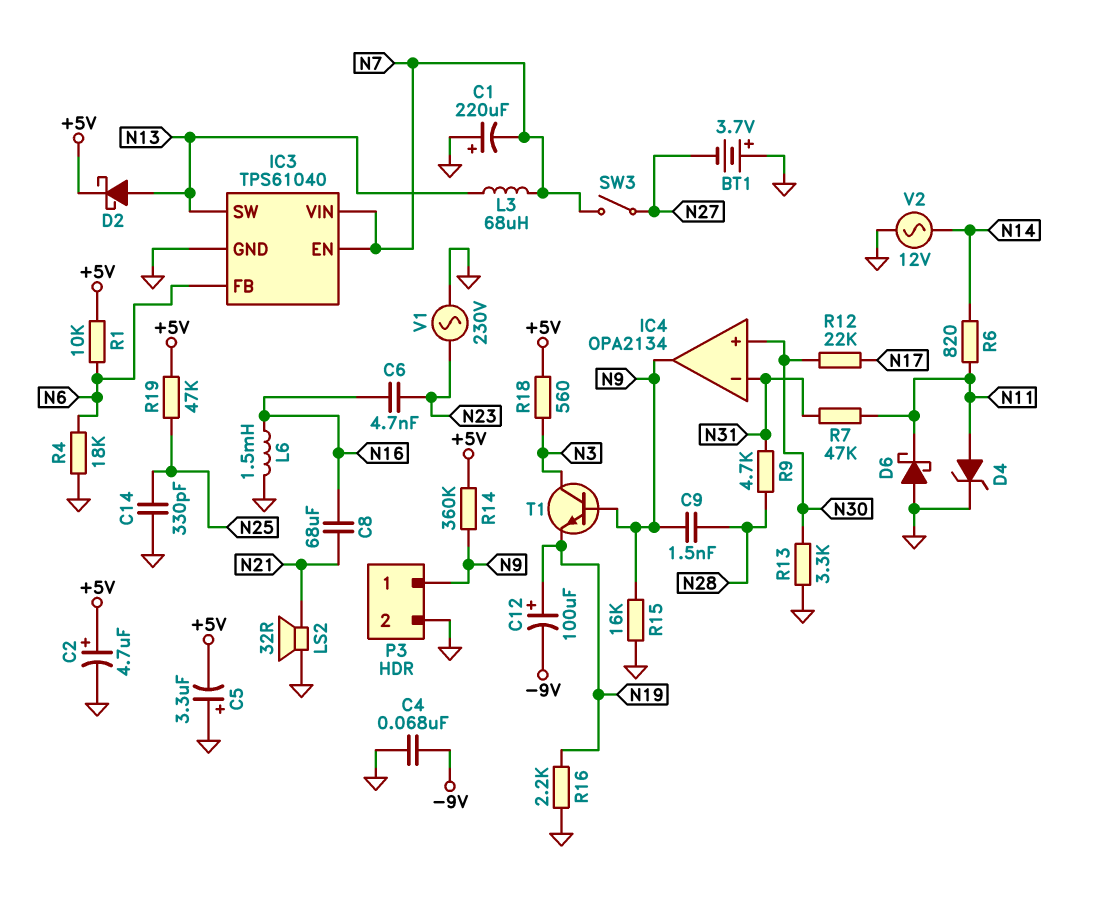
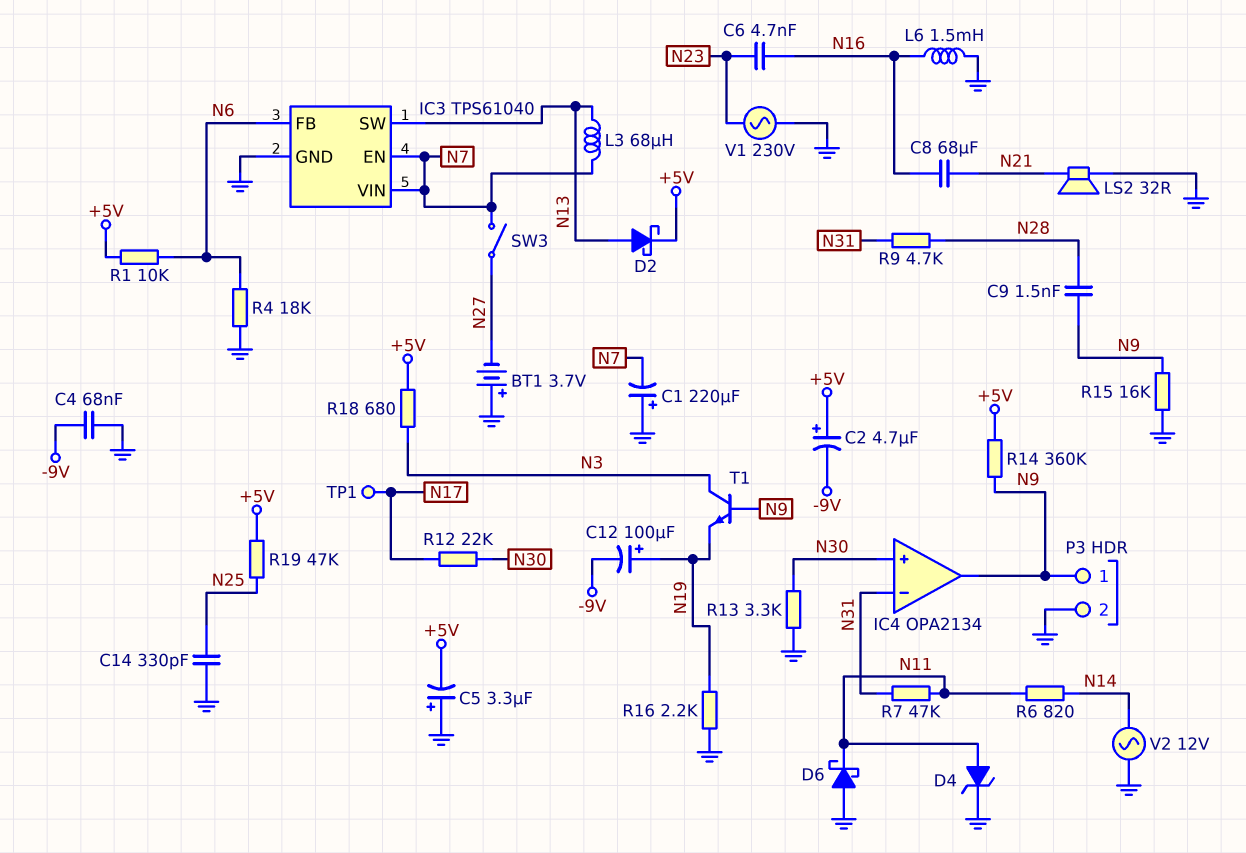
C2: 4.7uF (plus +5V, minus GND) -> 4.7uF (plus +5V, minus -9V)
R18: 560 (+5V, N3) -> 680 (+5V, N3)
TP1: none -> test point (N17)

